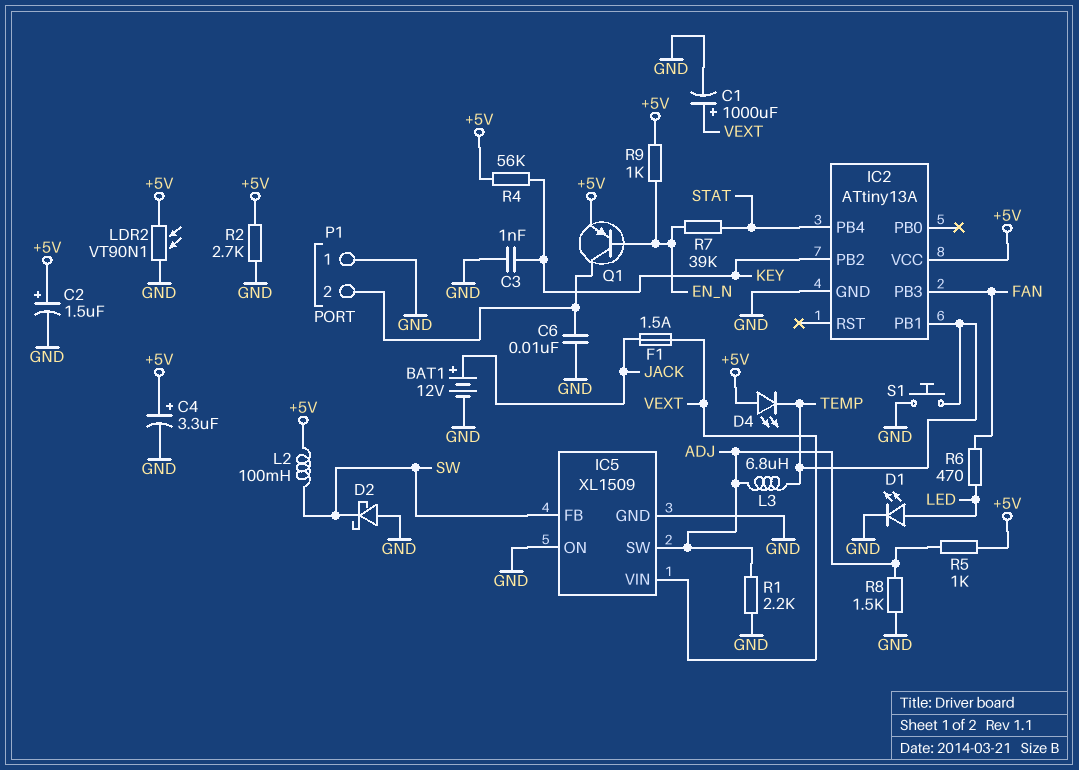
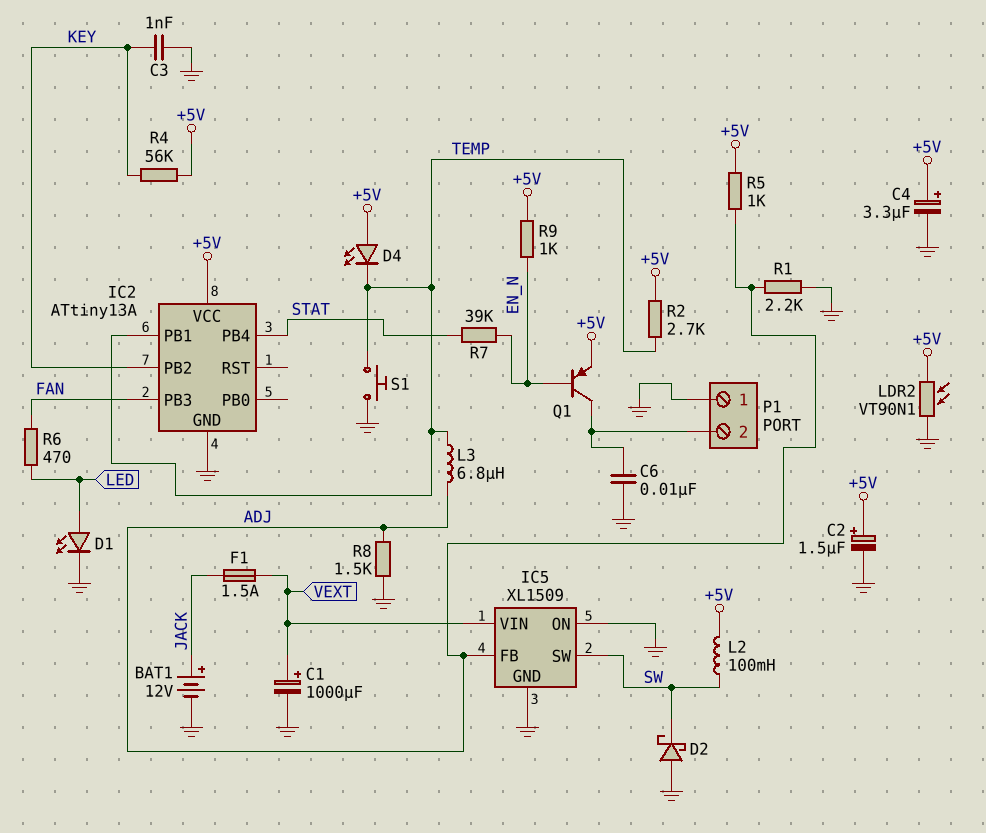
IC5 pin FB: SW -> ADJ
IC5 pin SW: ADJ -> SW
R2: 2.7k (+5V, GND) -> 2.7k (+5V, TEMP)

